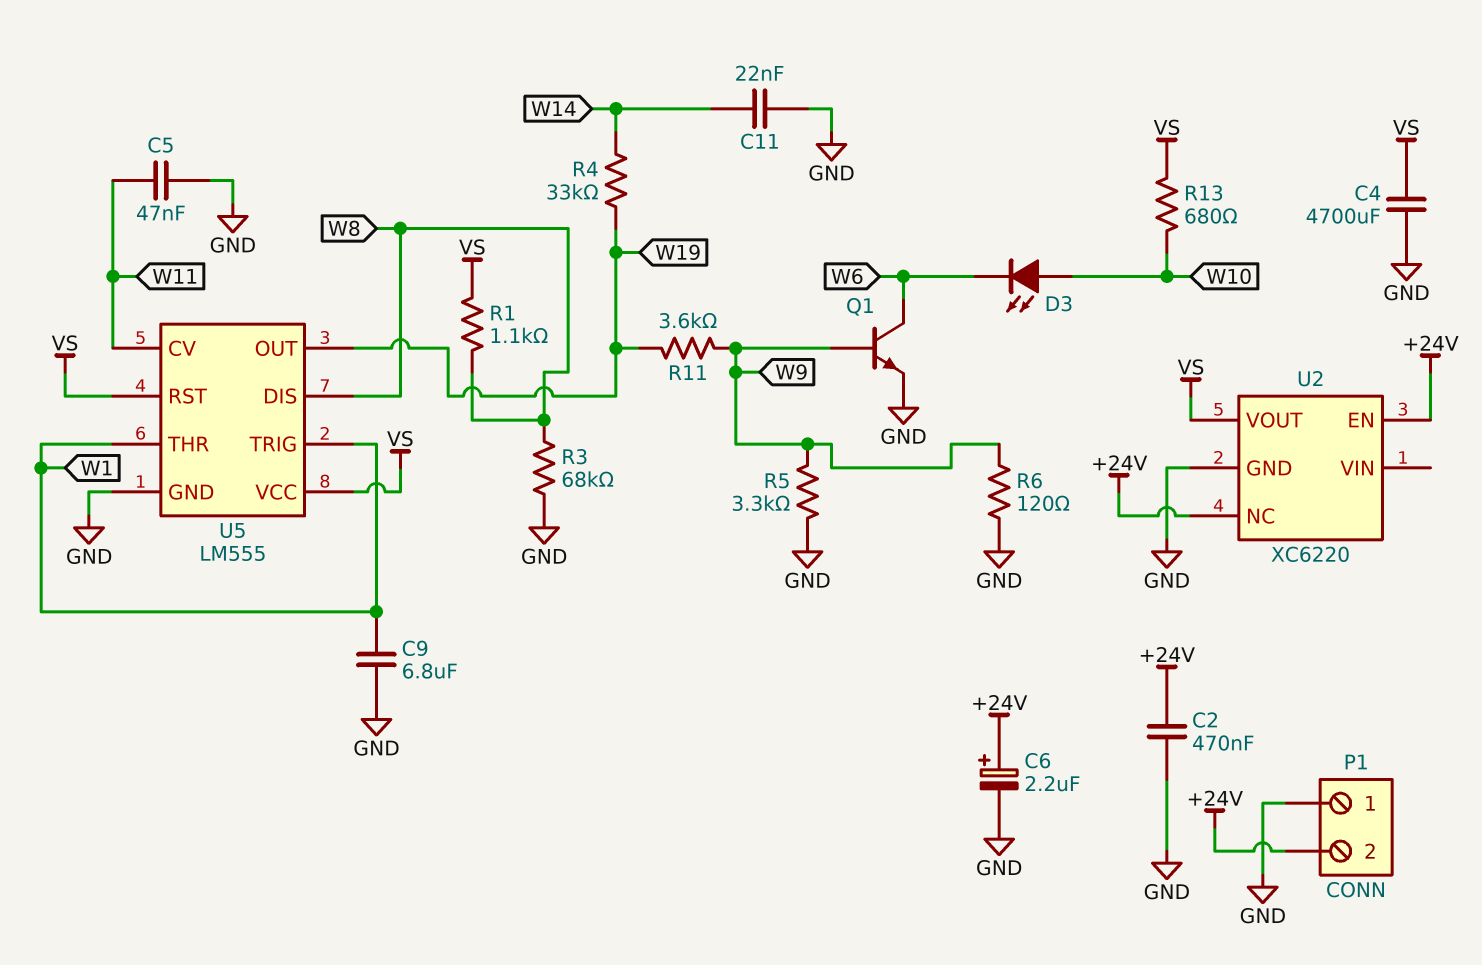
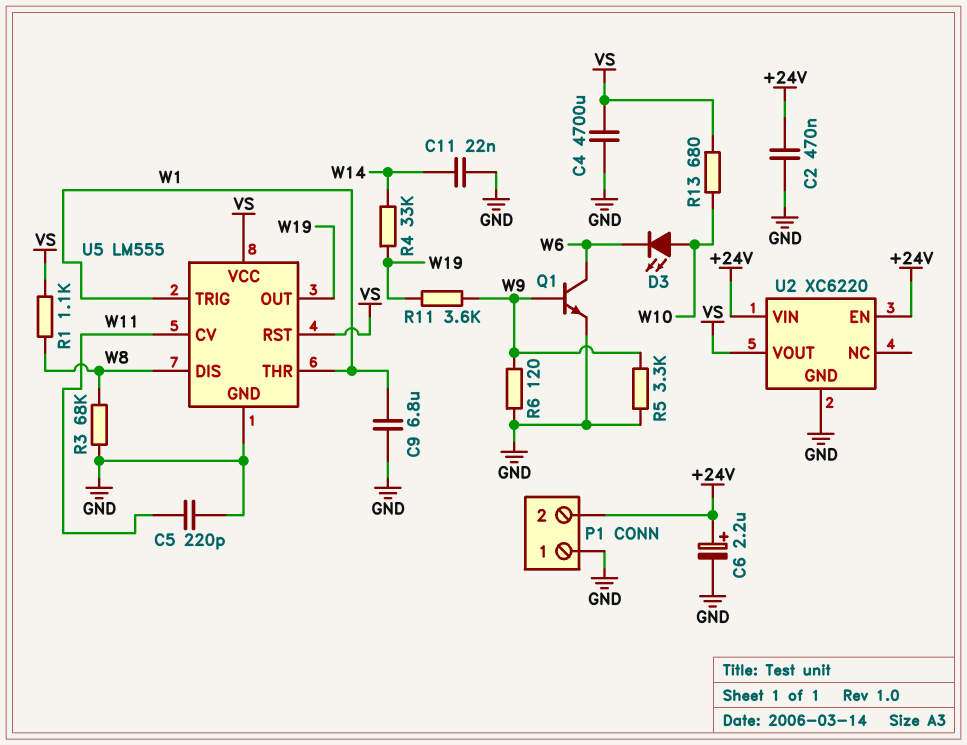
C5: 47nF (GND, W11) -> 220pF (GND, W11)
U2 pin NC: +24V -> none
U2 pin VIN: none -> +24V

